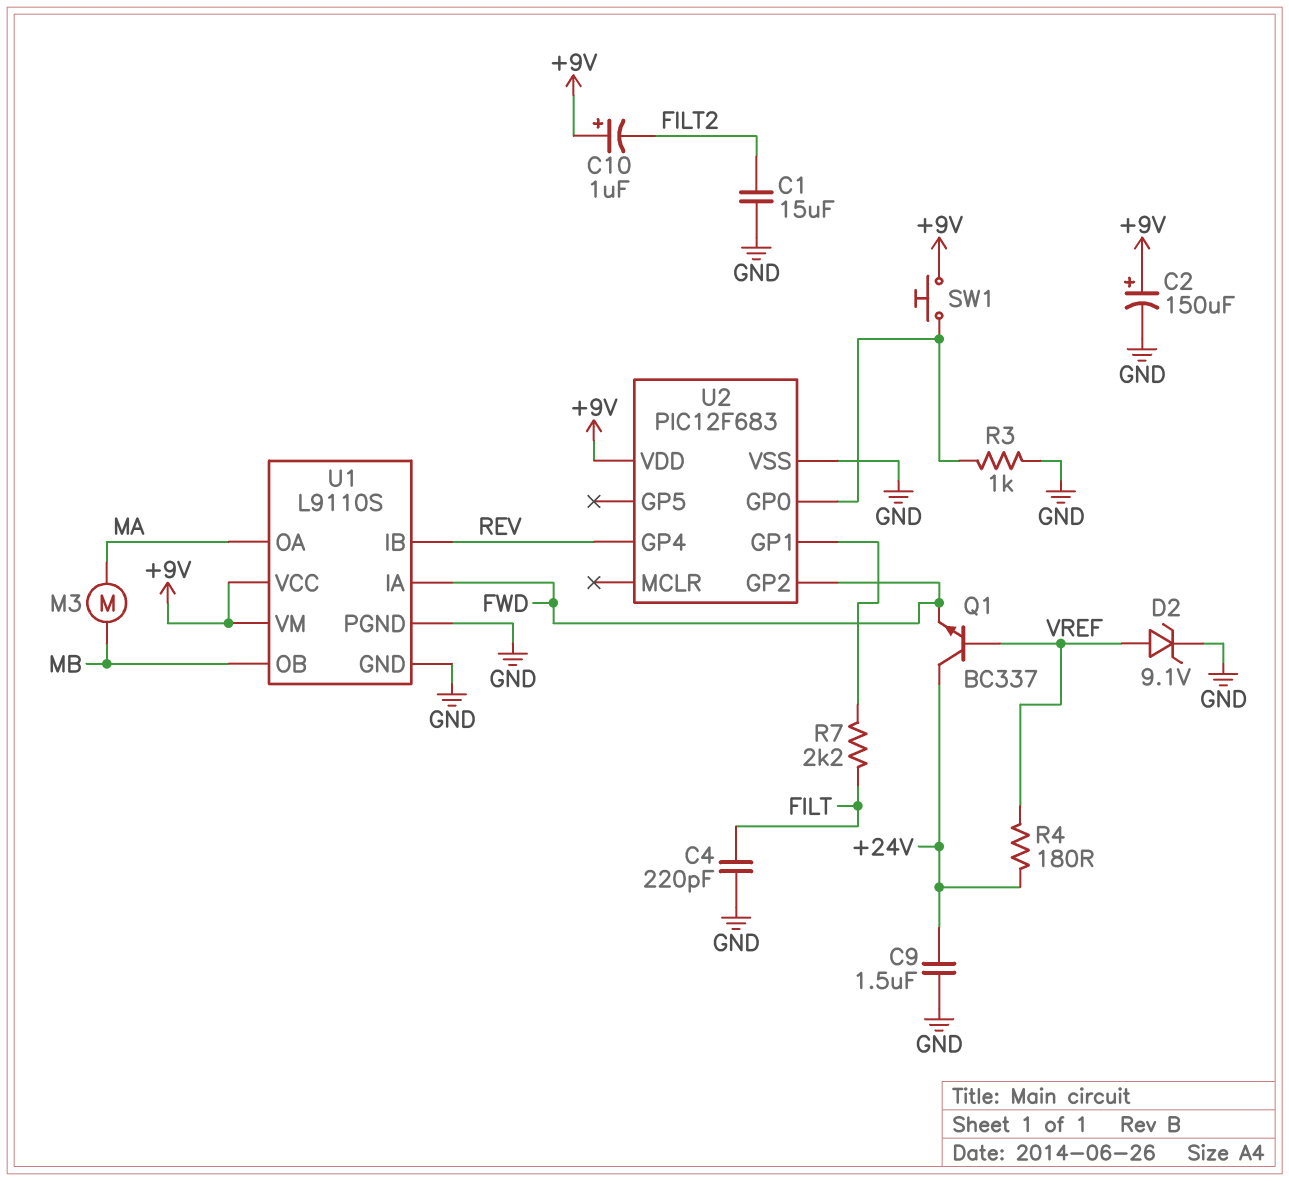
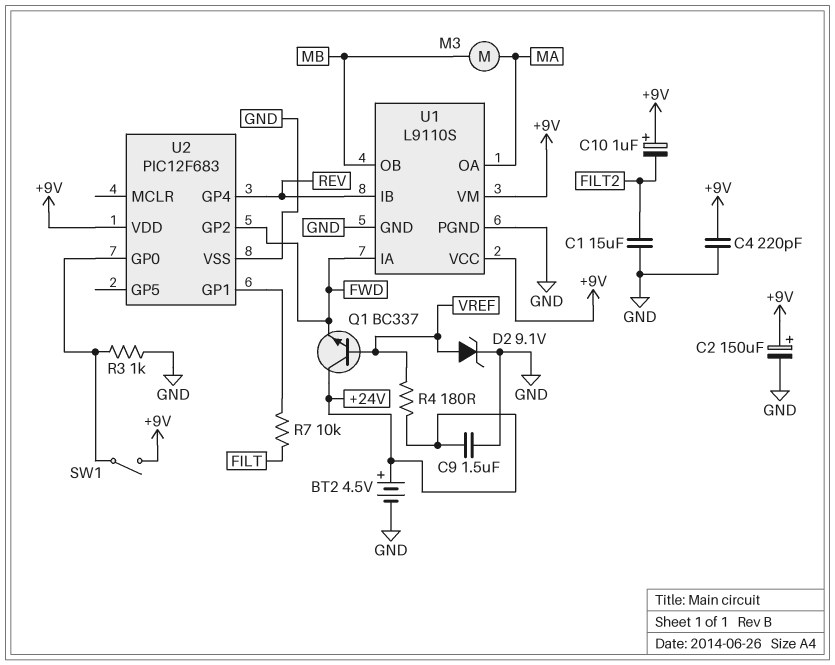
BT2: none -> 4.5V (plus +24V, minus GND)
C4: 220pF (FILT, GND) -> 220pF (+9V, GND)
R7: 2.2k (FILT, U2/GP1) -> 10k (FILT, U2/GP1)
SW1: button (+9V, U2/GP0) -> switch (+9V, U2/GP0)

